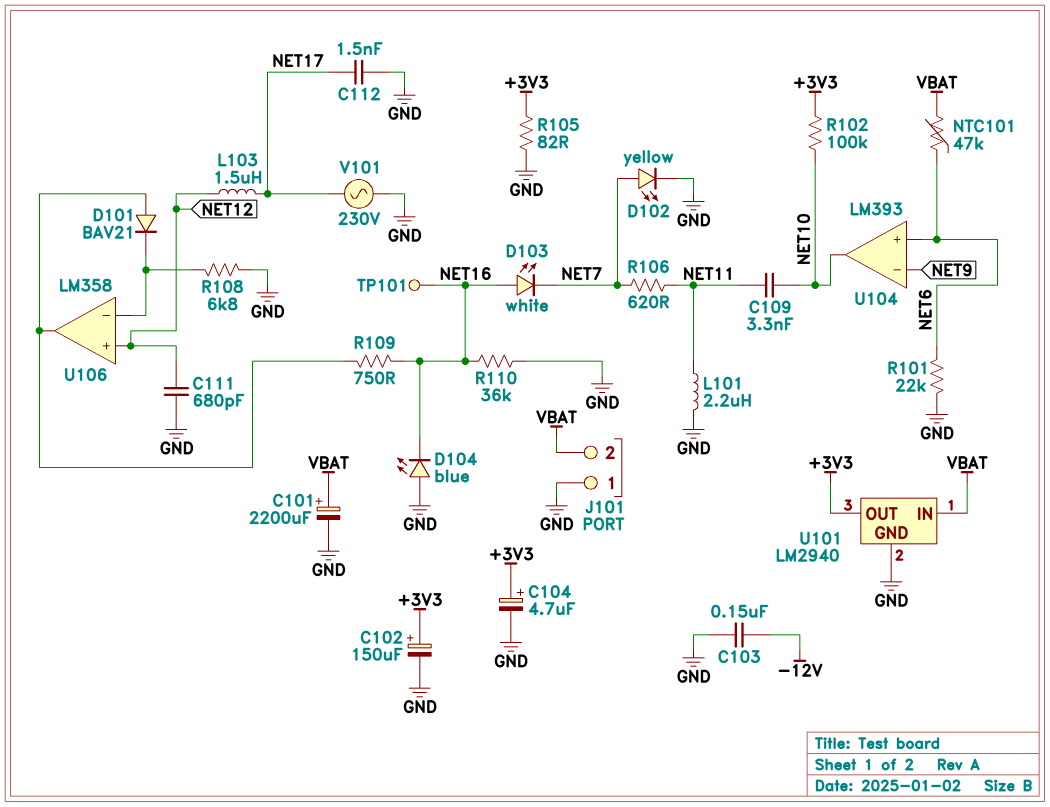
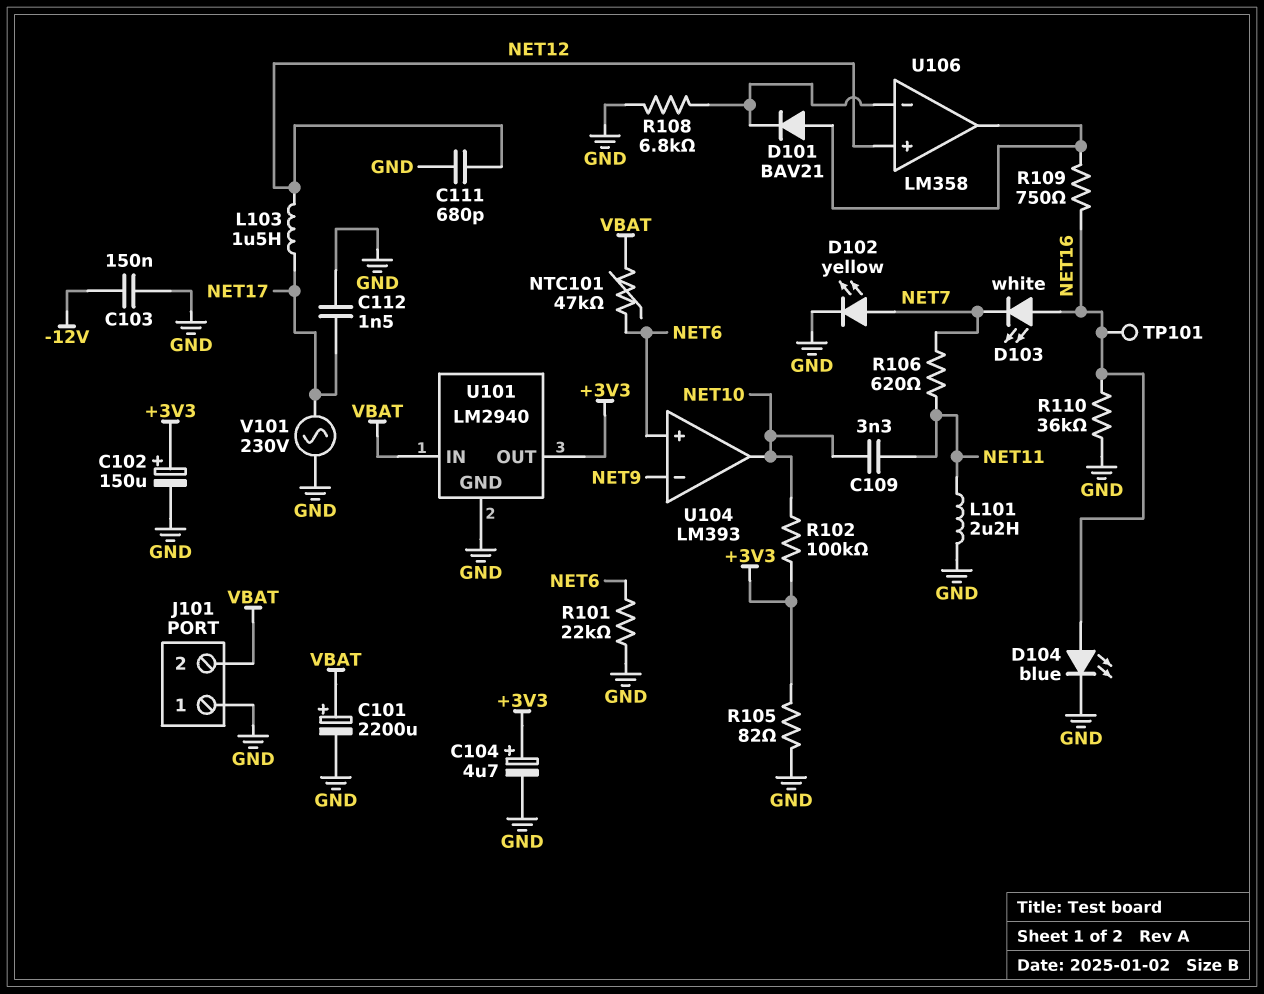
D104: LED blue (A GND, K NET16) -> LED blue (A NET16, K GND)

